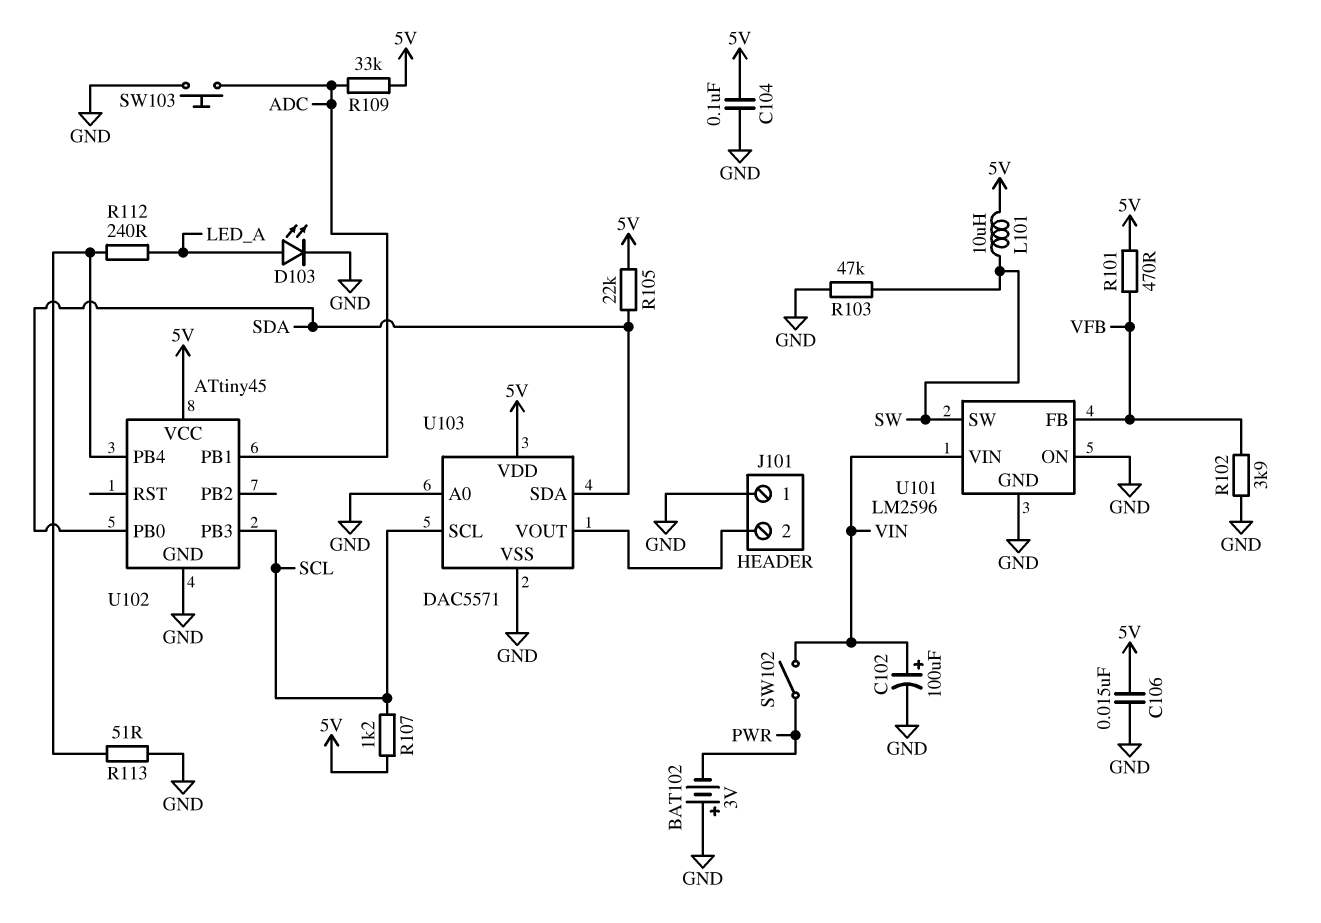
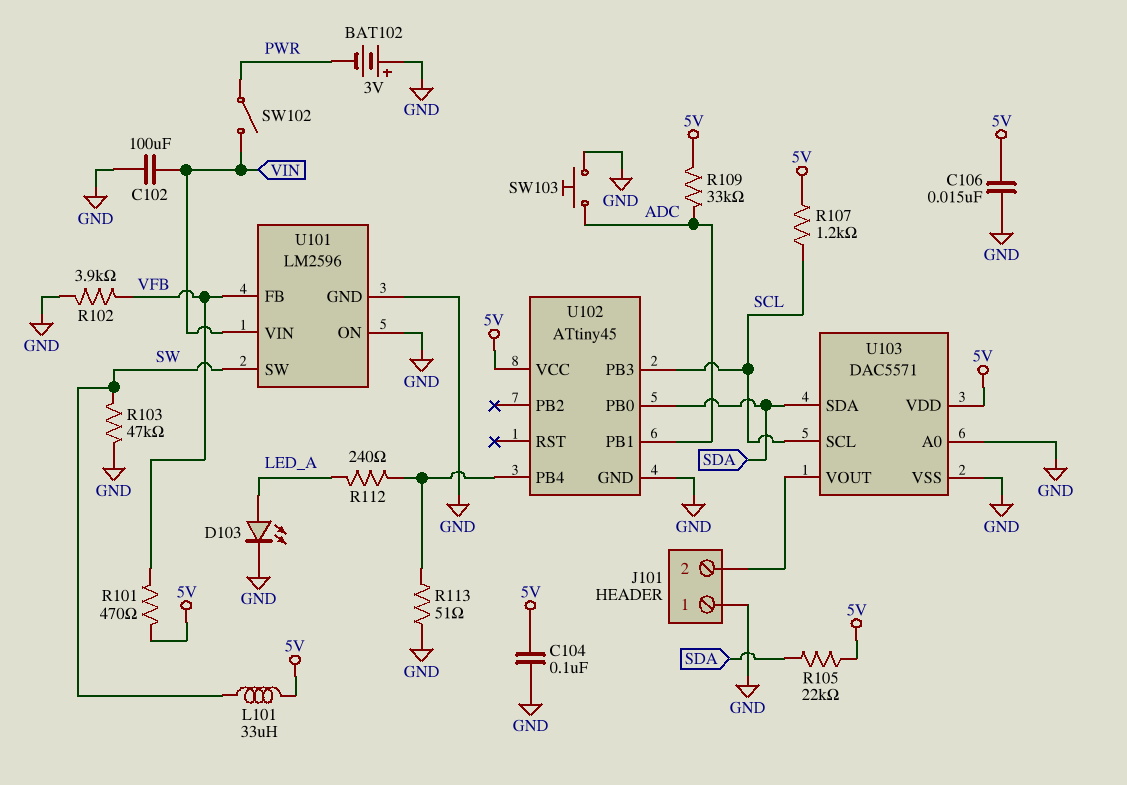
C102: 100uF (plus VIN, minus GND) -> 100uF (GND, VIN)
L101: 10uH (5V, SW) -> 33uH (5V, SW)

